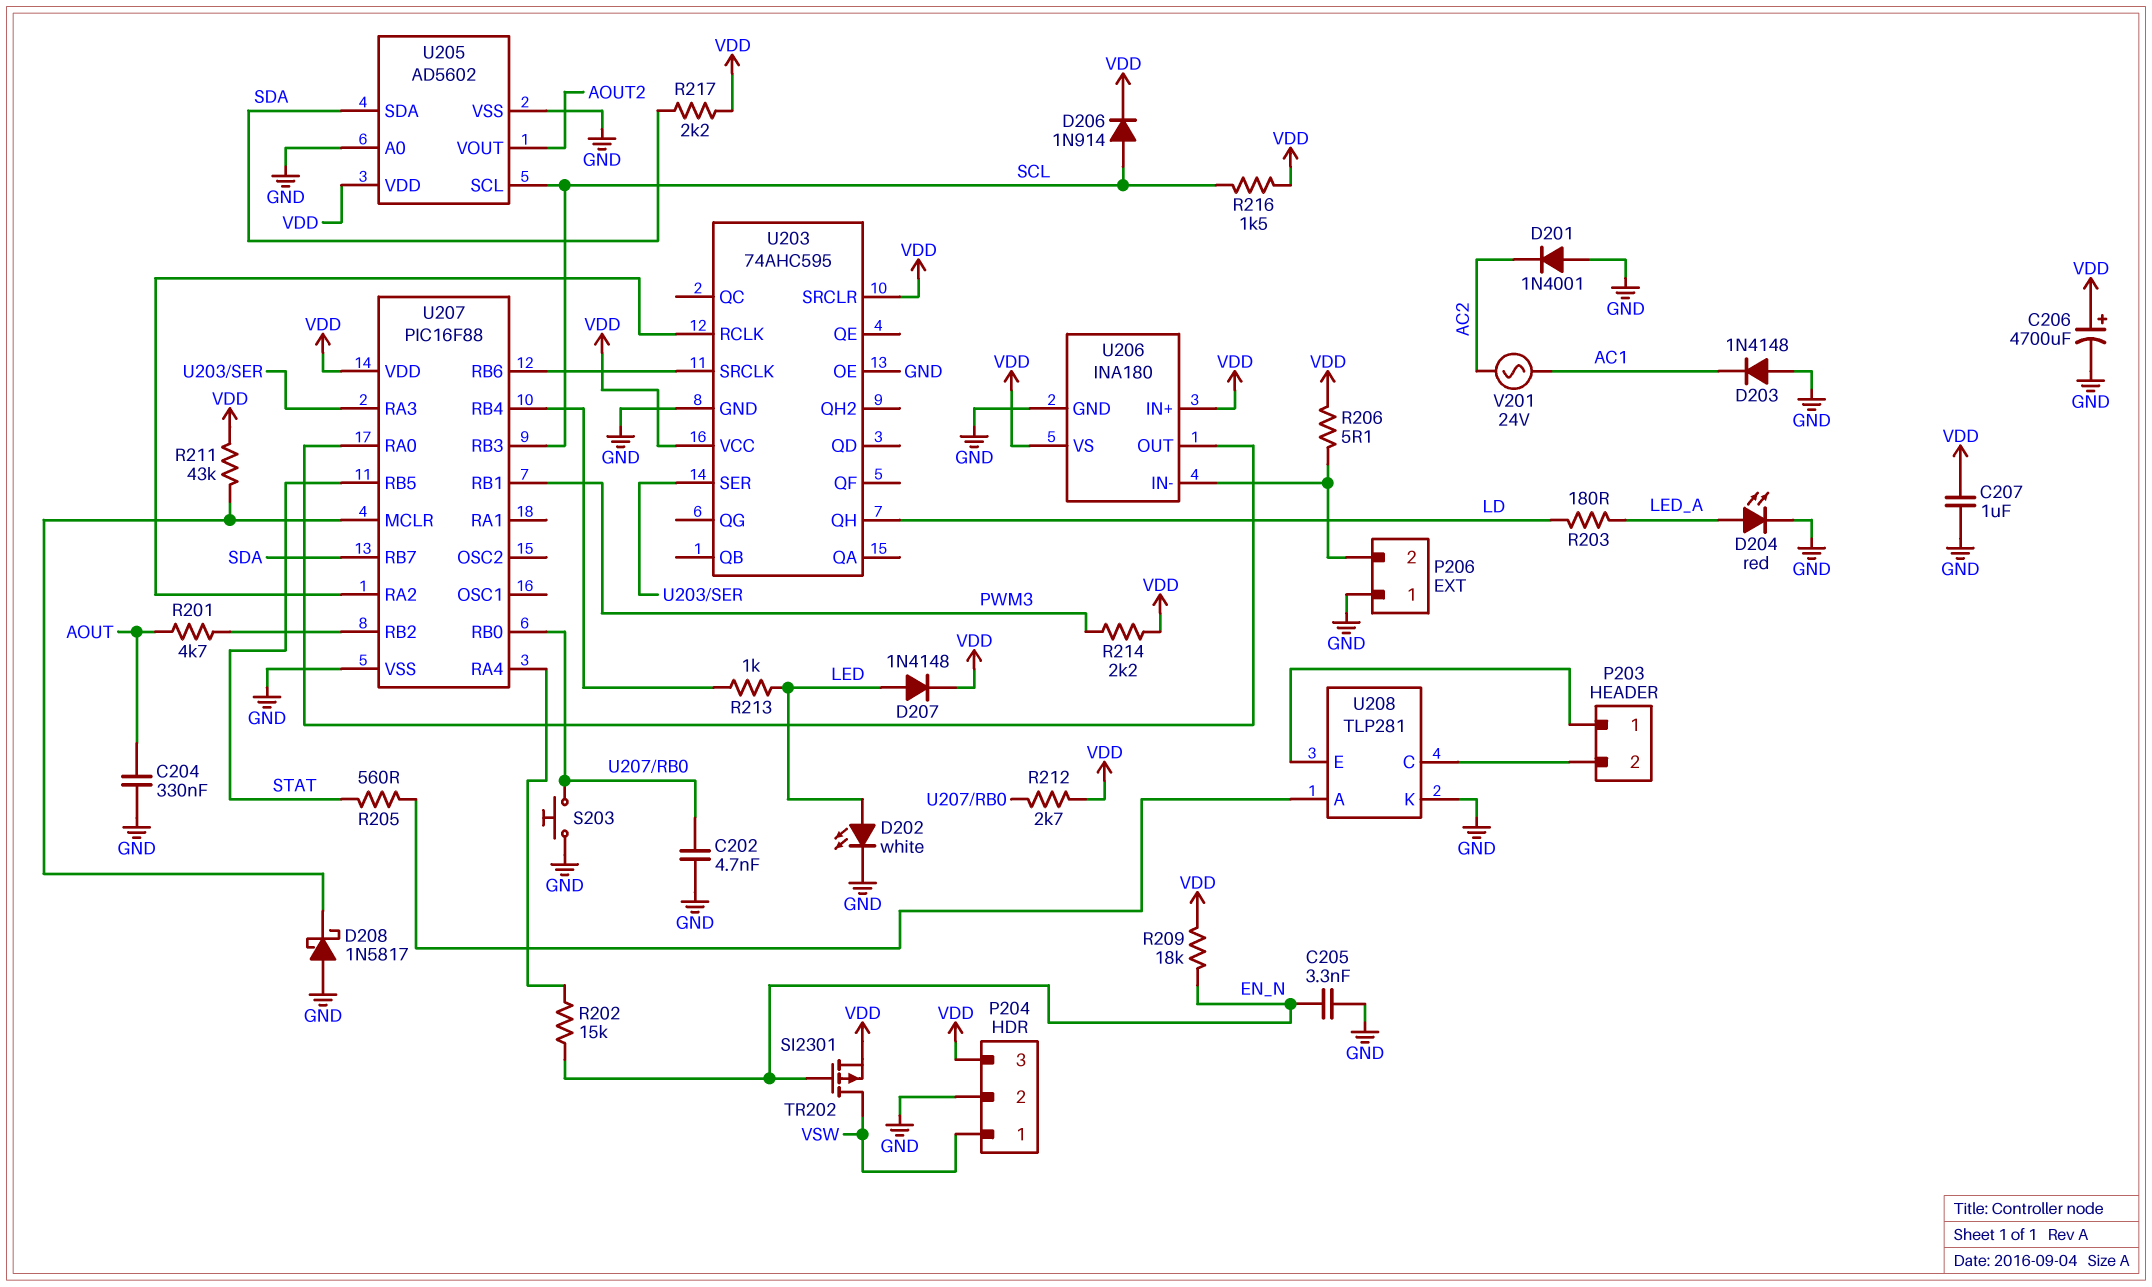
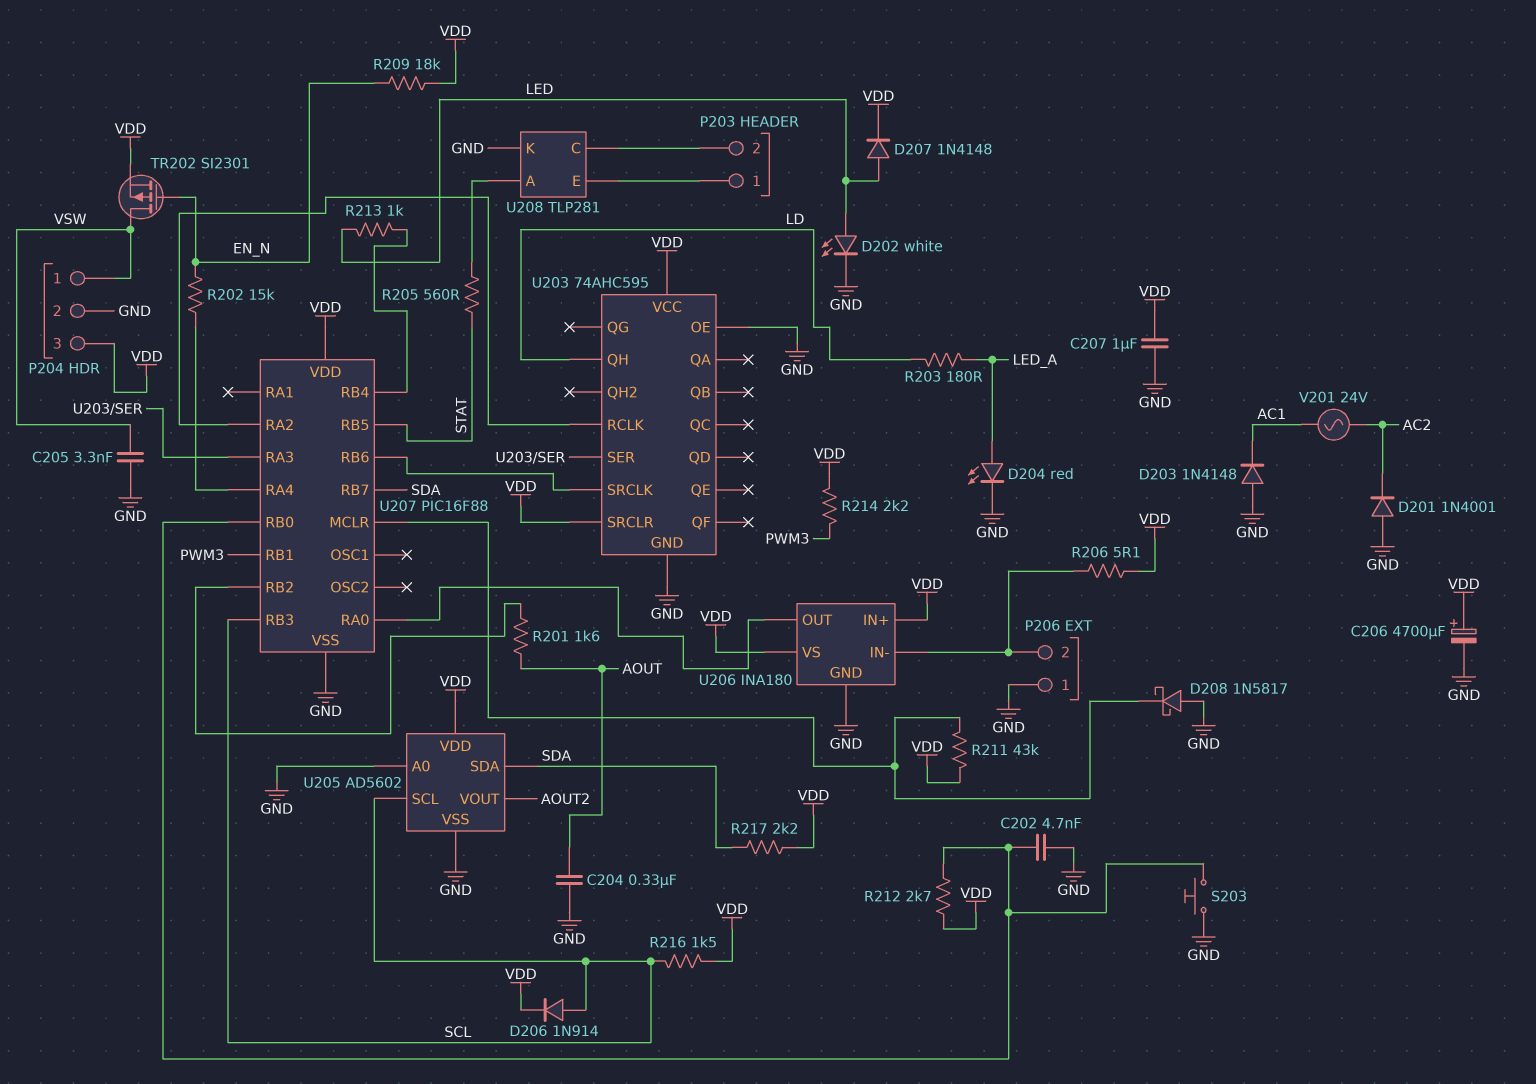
C205: 3.3nF (EN_N, GND) -> 3.3nF (GND, VSW)
R201: 4.7k (AOUT, U207/RB2) -> 1.6k (AOUT, U207/RB2)

